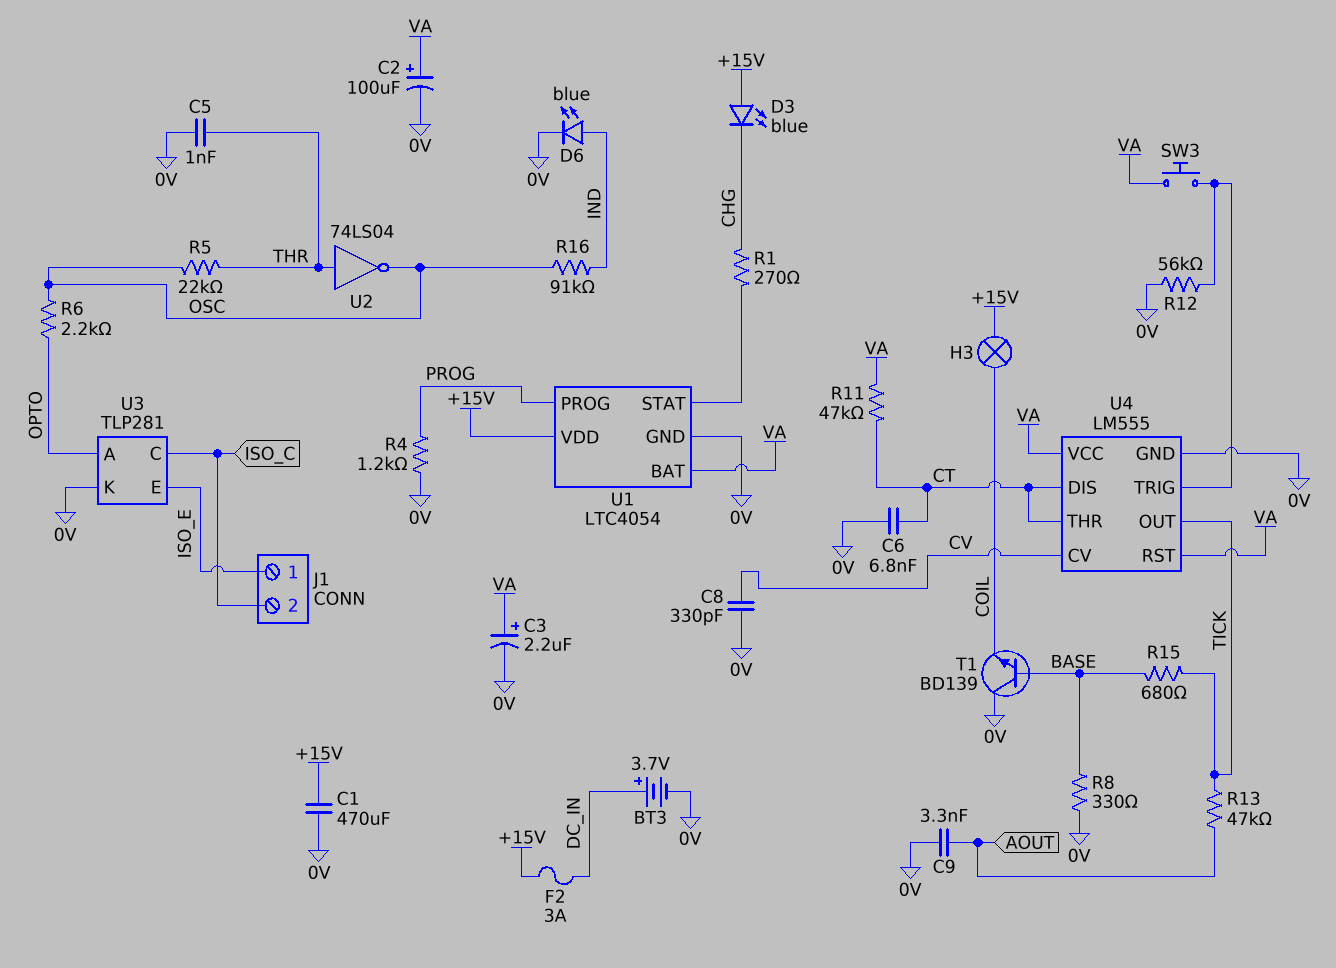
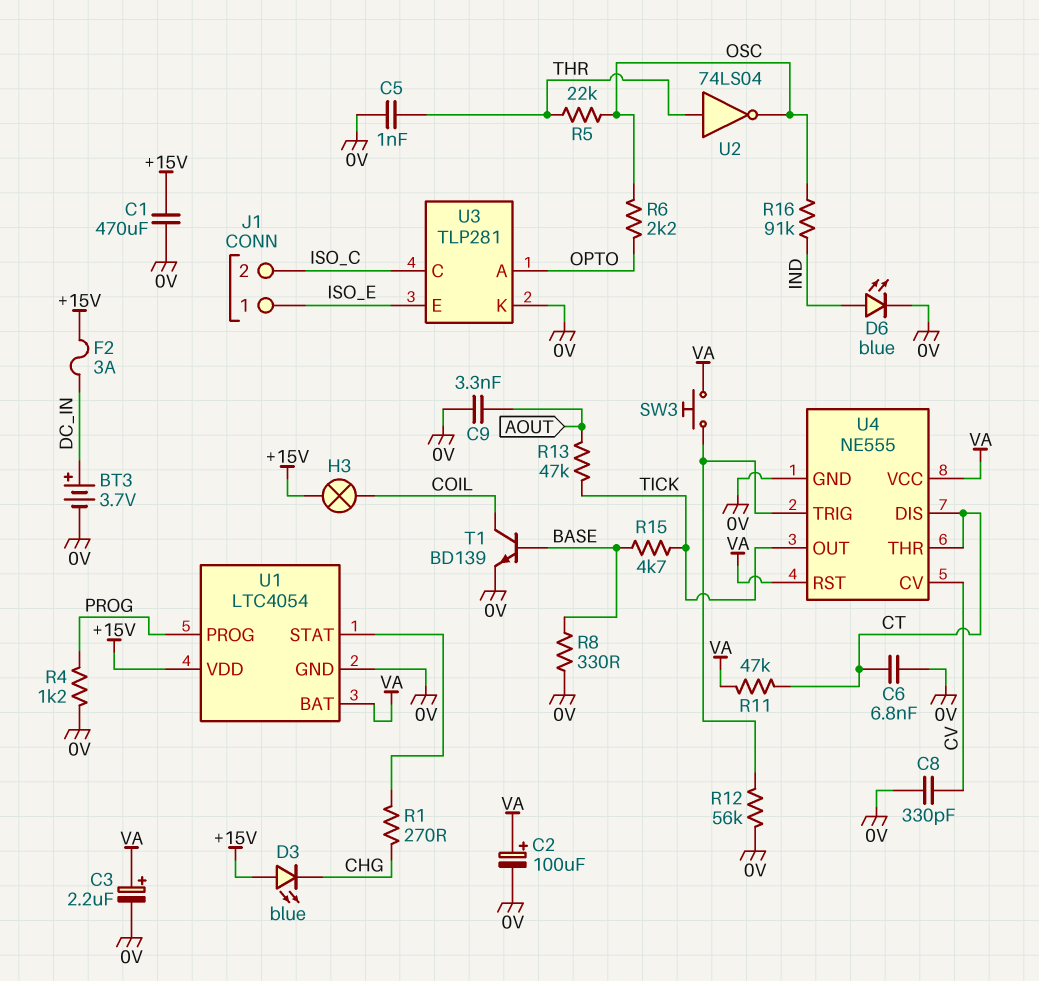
R15: 680 (BASE, TICK) -> 4.7k (BASE, TICK)
T1: NPN BD139 (B BASE, C 0V, E COIL) -> NPN BD139 (B BASE, C COIL, E 0V)
U4: LM555 -> NE555

